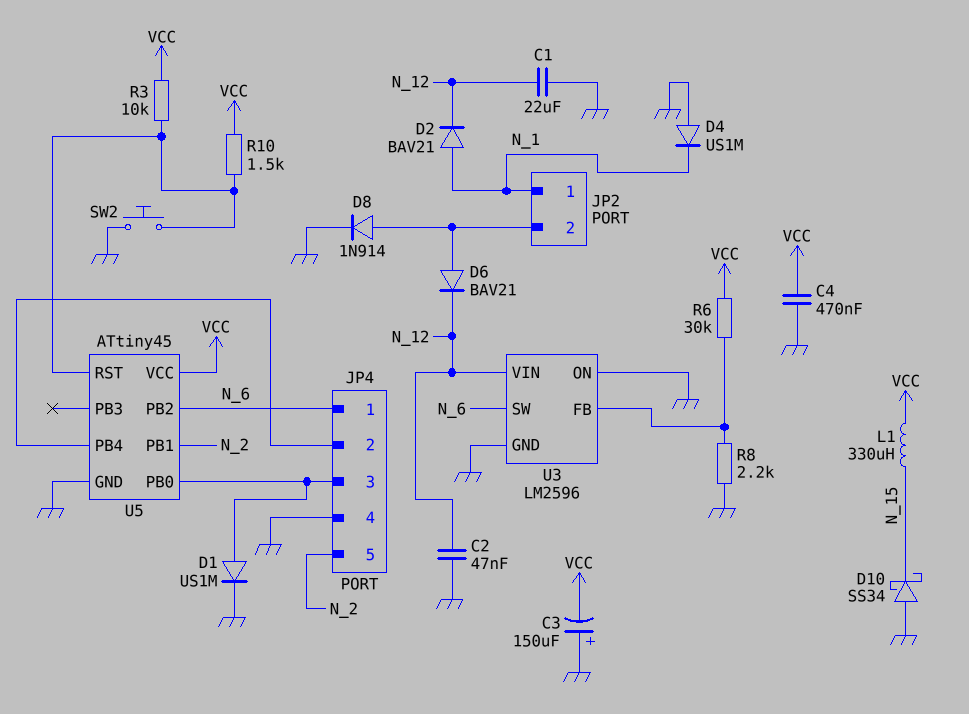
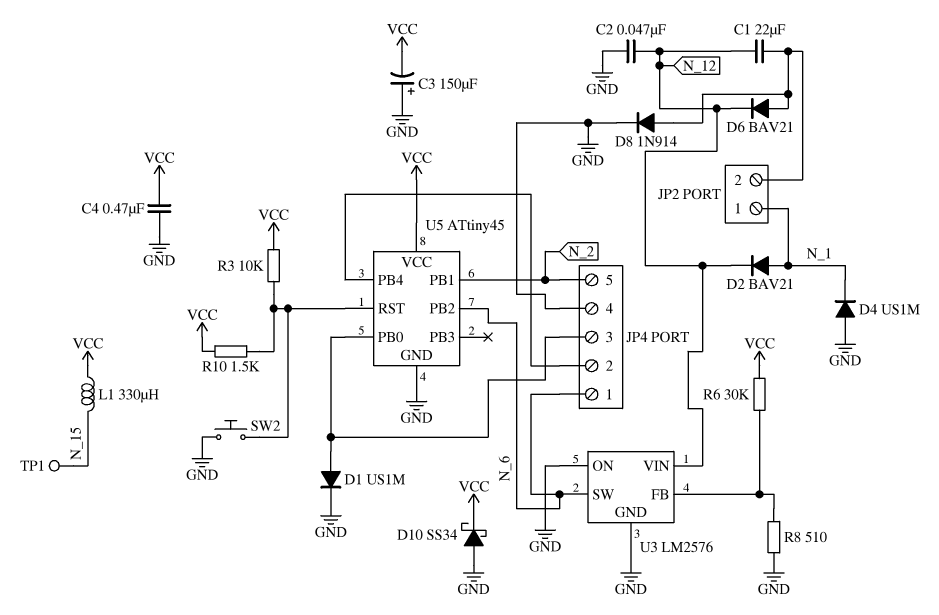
C1: 22uF (GND, N_12) -> 22uF (JP2/2, N_12)
D10: schottky SS34 (A GND, K N_15) -> schottky SS34 (A GND, K VCC)
R8: 2.2k (GND, U3/FB) -> 510 (GND, U3/FB)
TP1: none -> test point (N_15)
U3: LM2596 -> LM2576

